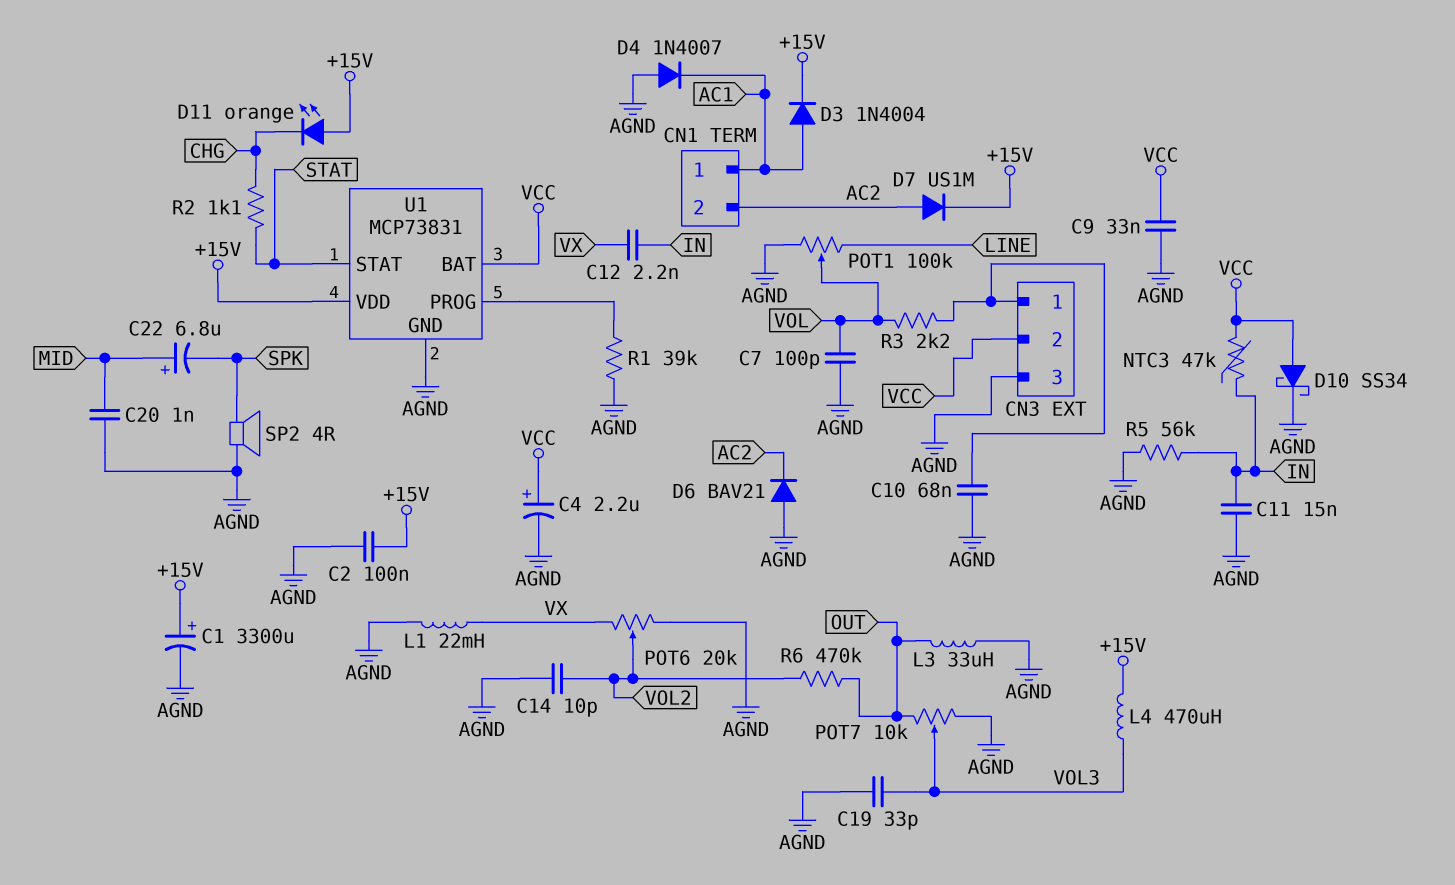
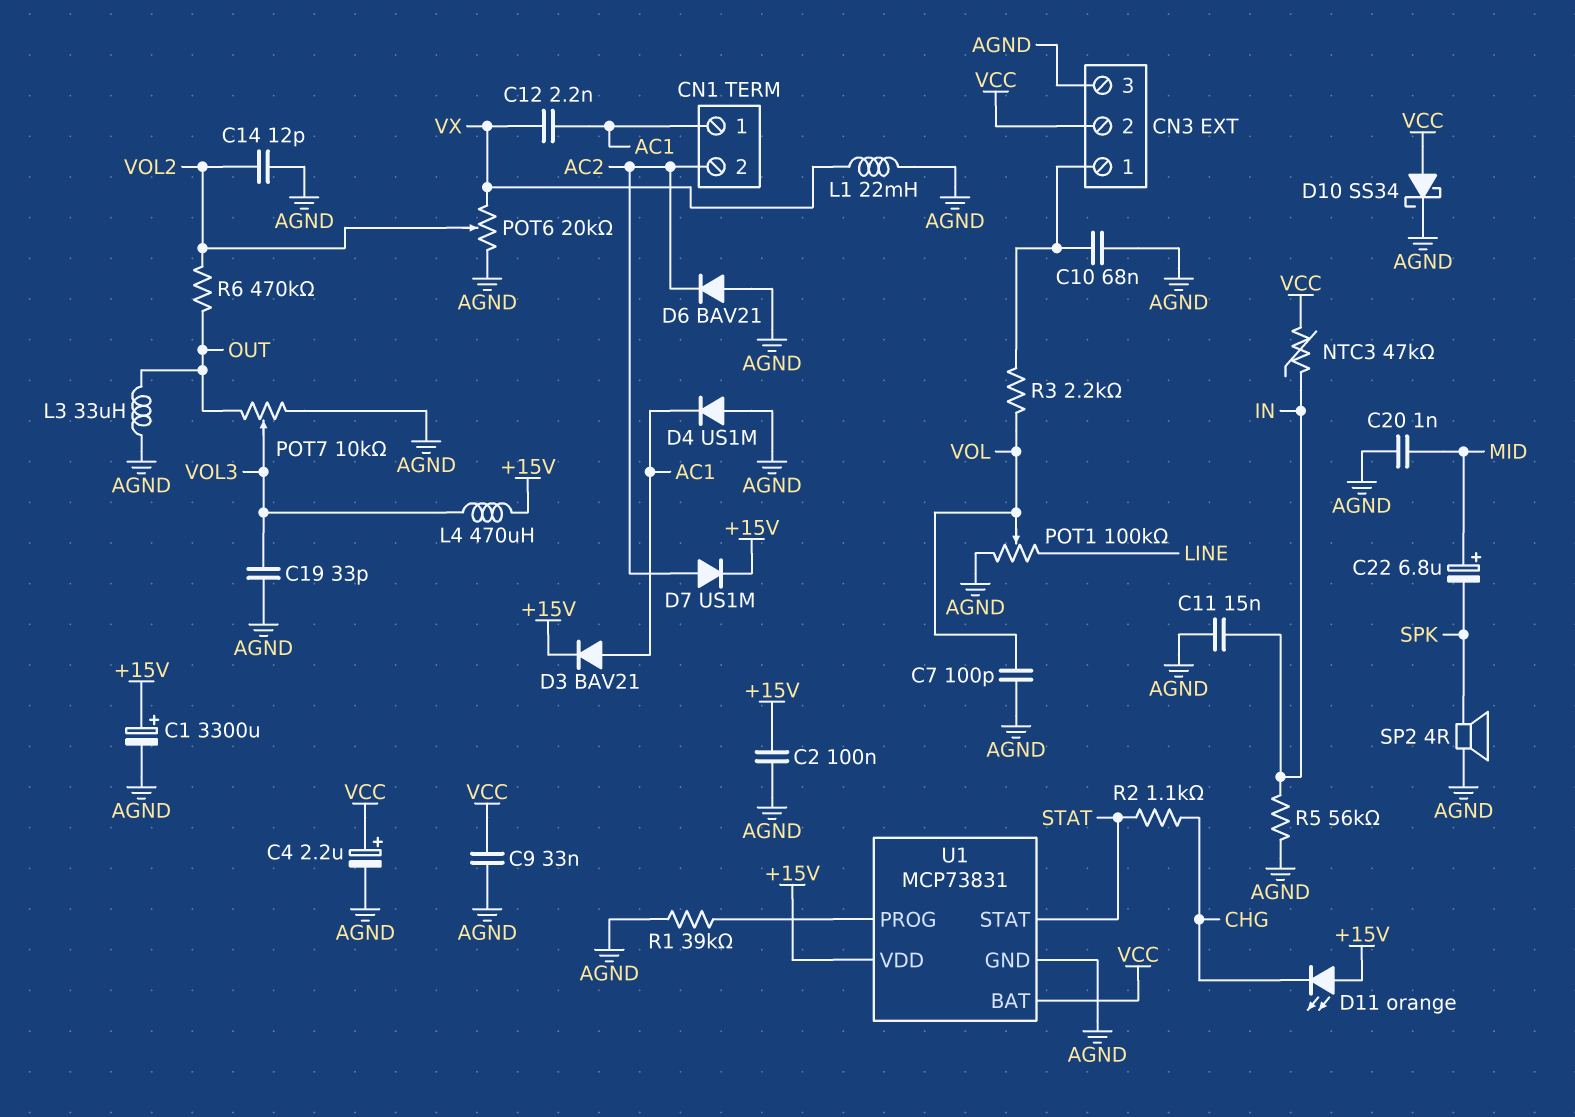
C12: 2.2nF (IN, VX) -> 2.2nF (AC1, VX)
C14: 10pF (AGND, VOL2) -> 12pF (AGND, VOL2)
D3: diode 1N4004 (A AC1, K +15V) -> diode BAV21 (A AC1, K +15V)
D4: diode 1N4007 (A AGND, K AC1) -> diode US1M (A AGND, K AC1)

